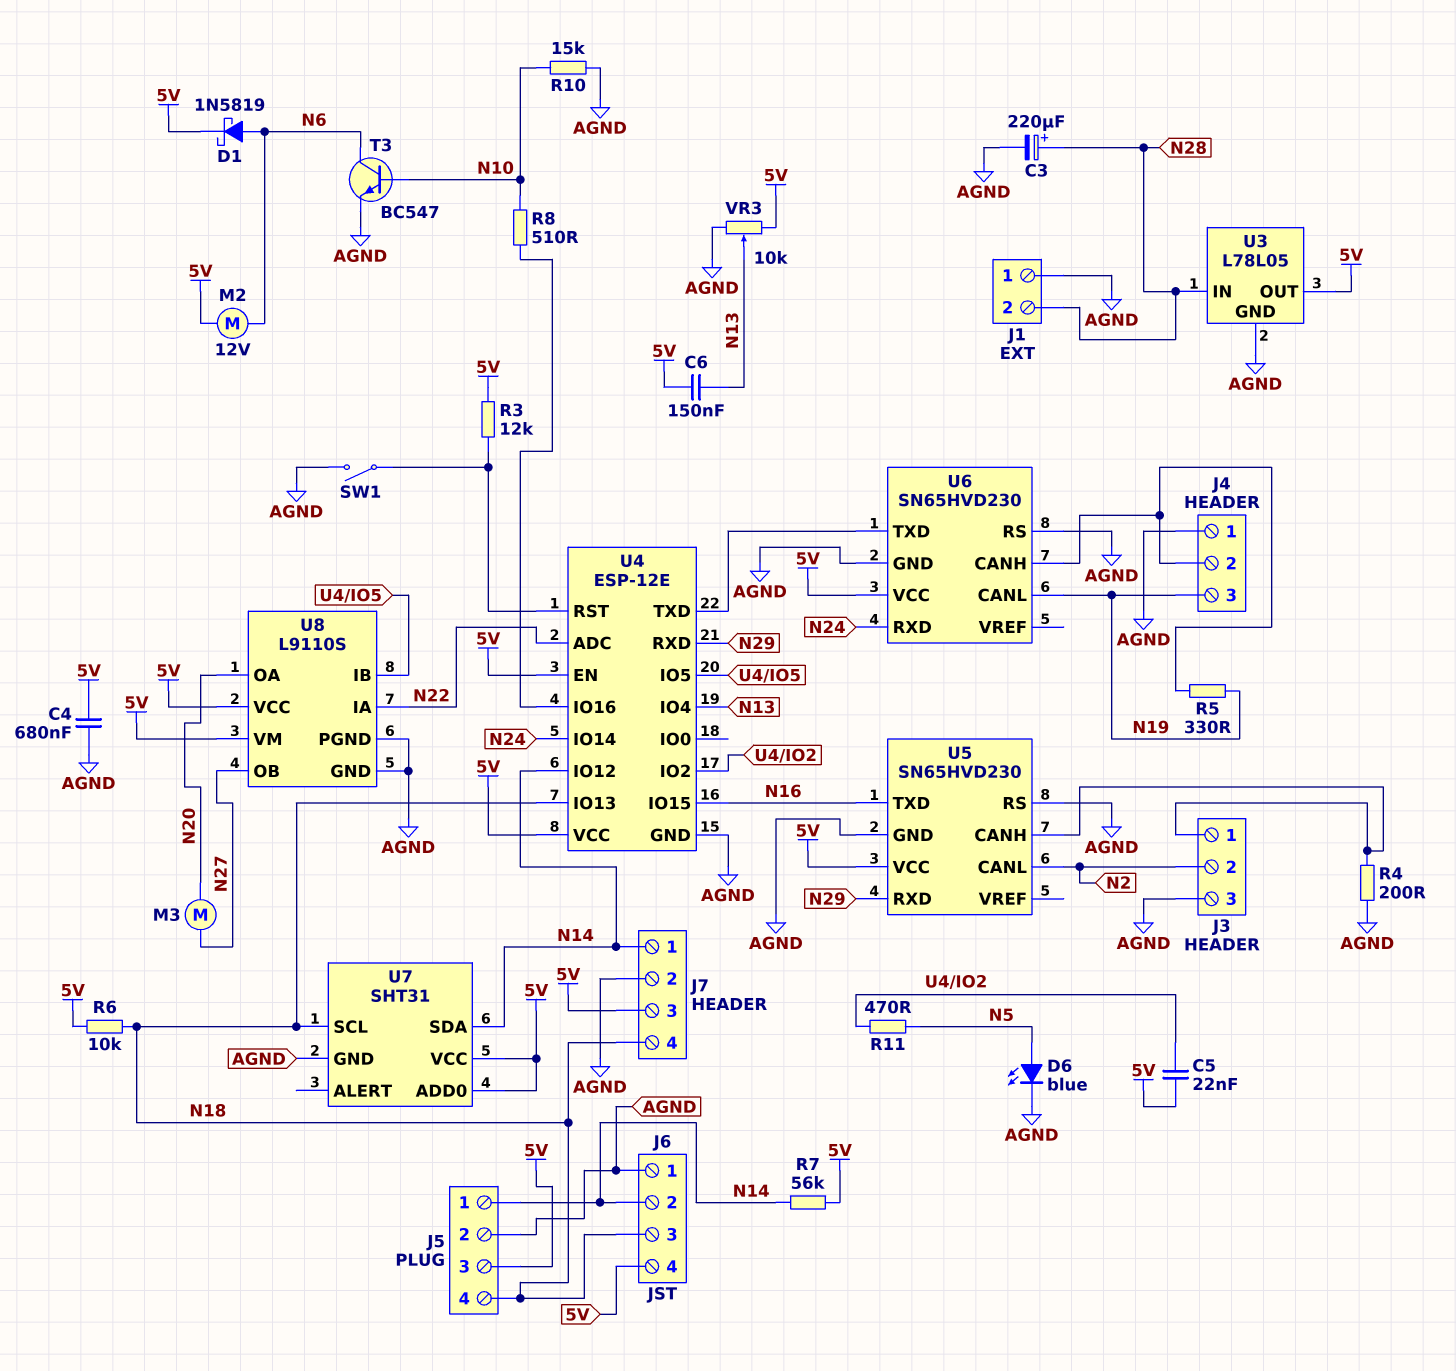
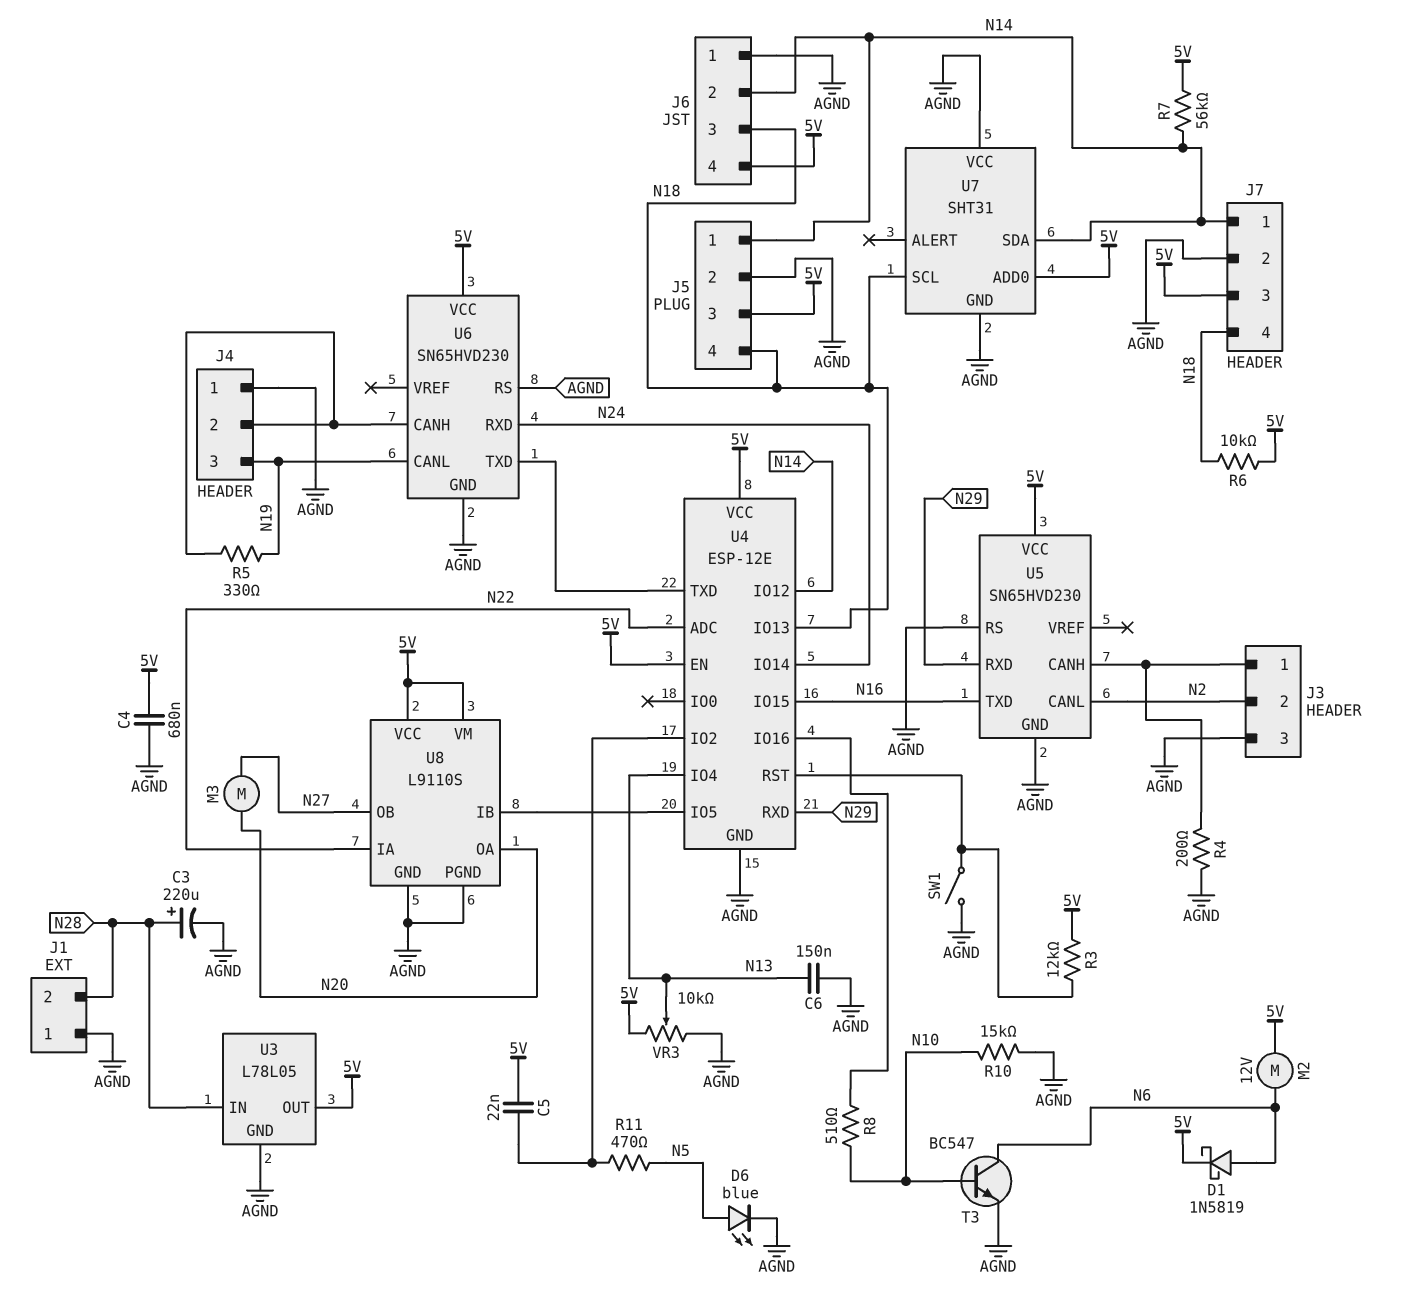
C6: 150nF (5V, N13) -> 150nF (AGND, N13)
U7 pin VCC: 5V -> AGND

